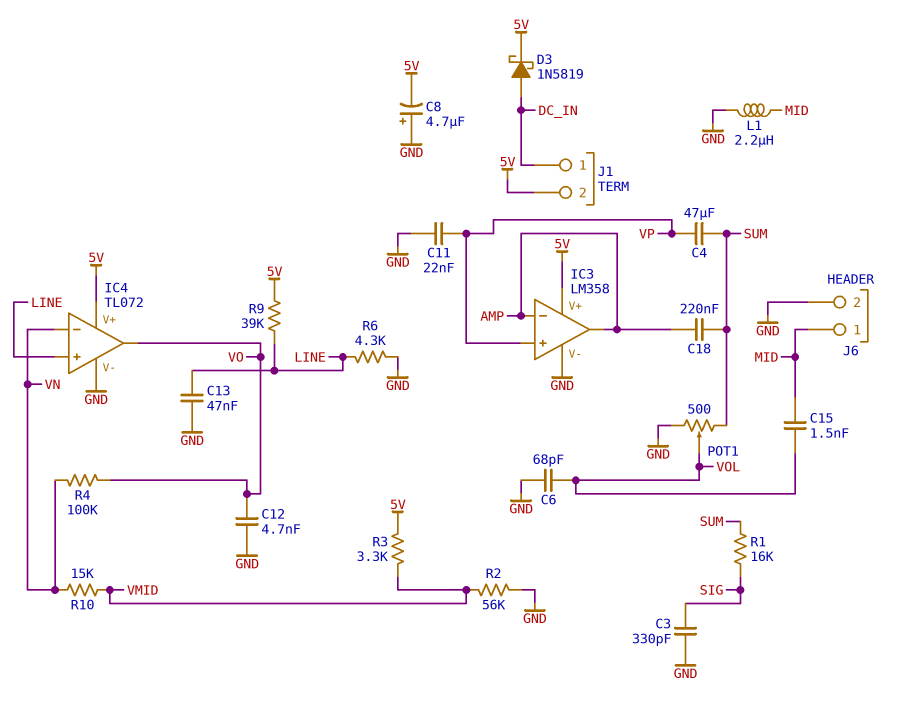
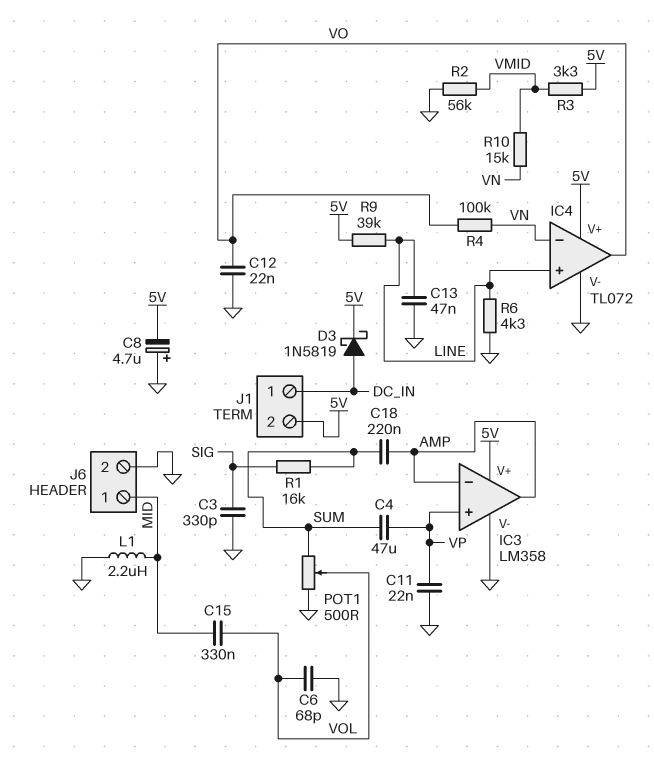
C12: 4.7nF (GND, VO) -> 22nF (GND, VO)
C15: 1.5nF (MID, VOL) -> 330nF (MID, VOL)

